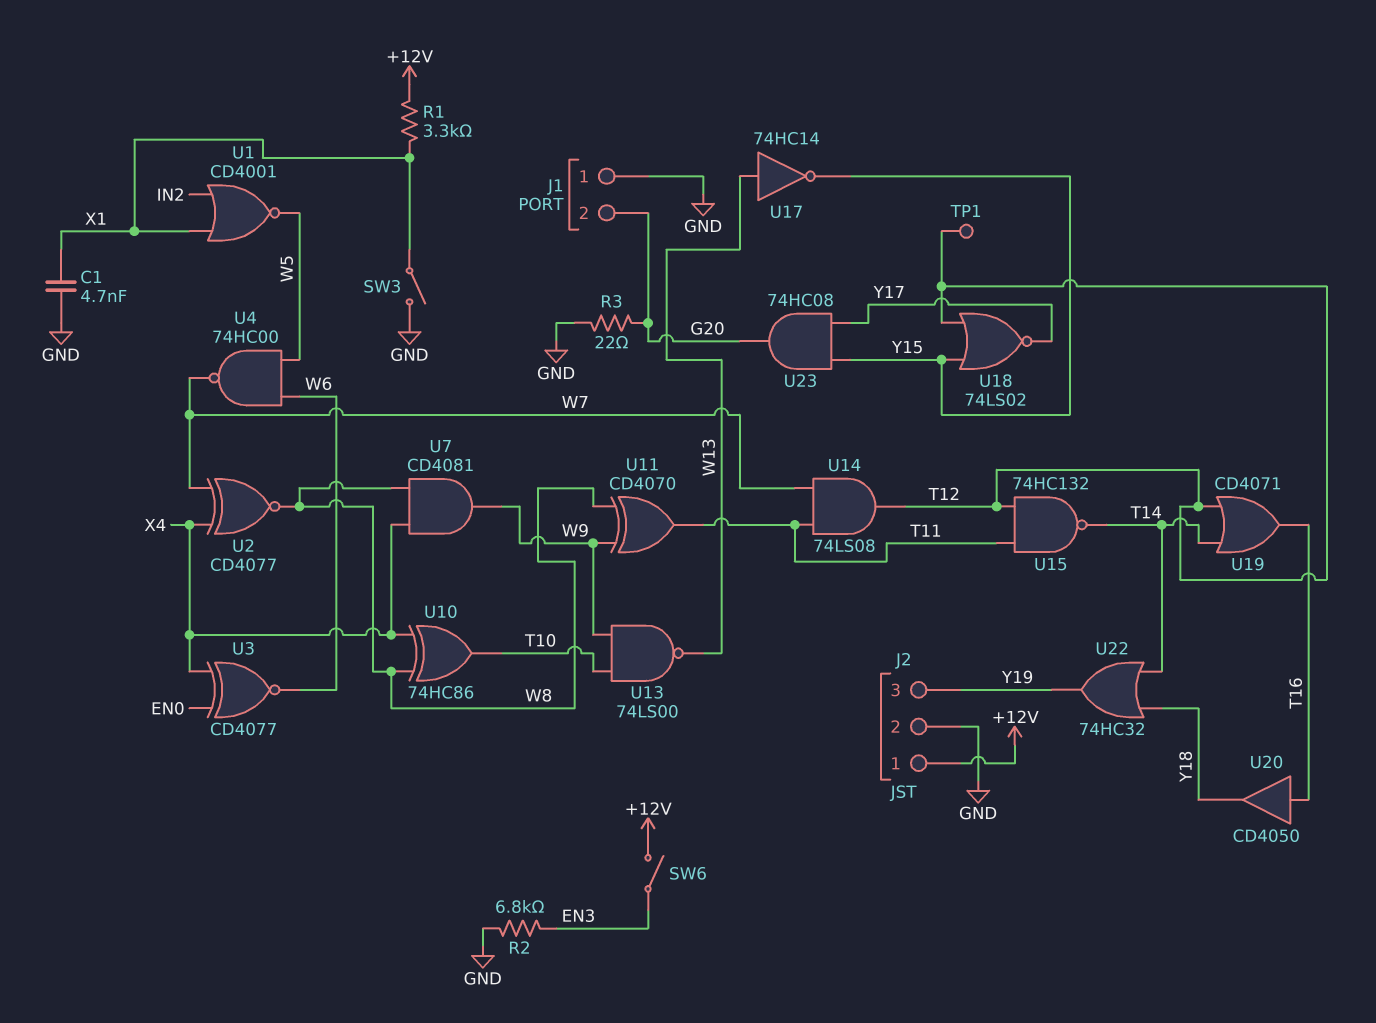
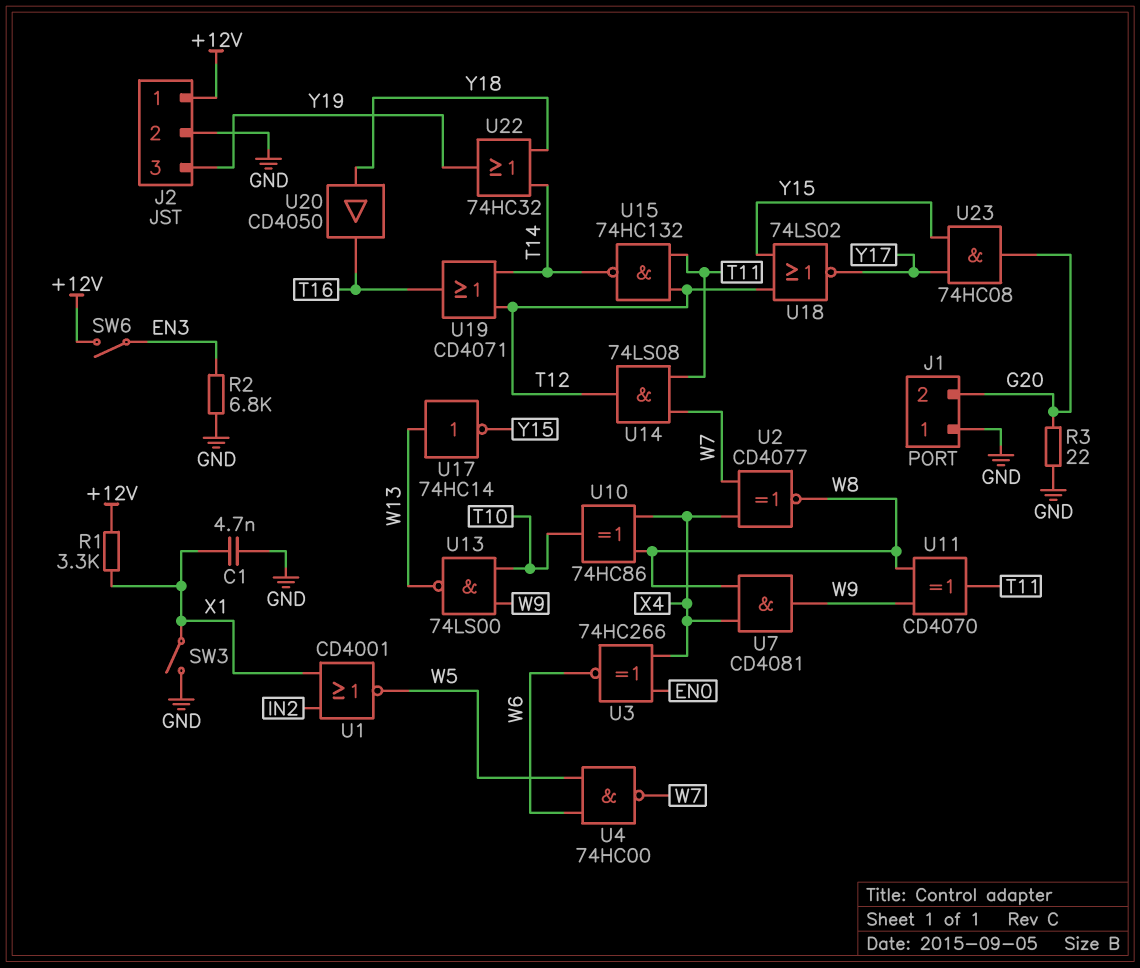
TP1: test point (T12) -> none
U3: XNOR CD4077 (in EN0, in X4, out W6) -> XNOR 74HC266 (in EN0, in X4, out W6)
U20: buffer CD4050 (in T16, out Y18) -> buffer CD4050 (in Y18, out T16)

